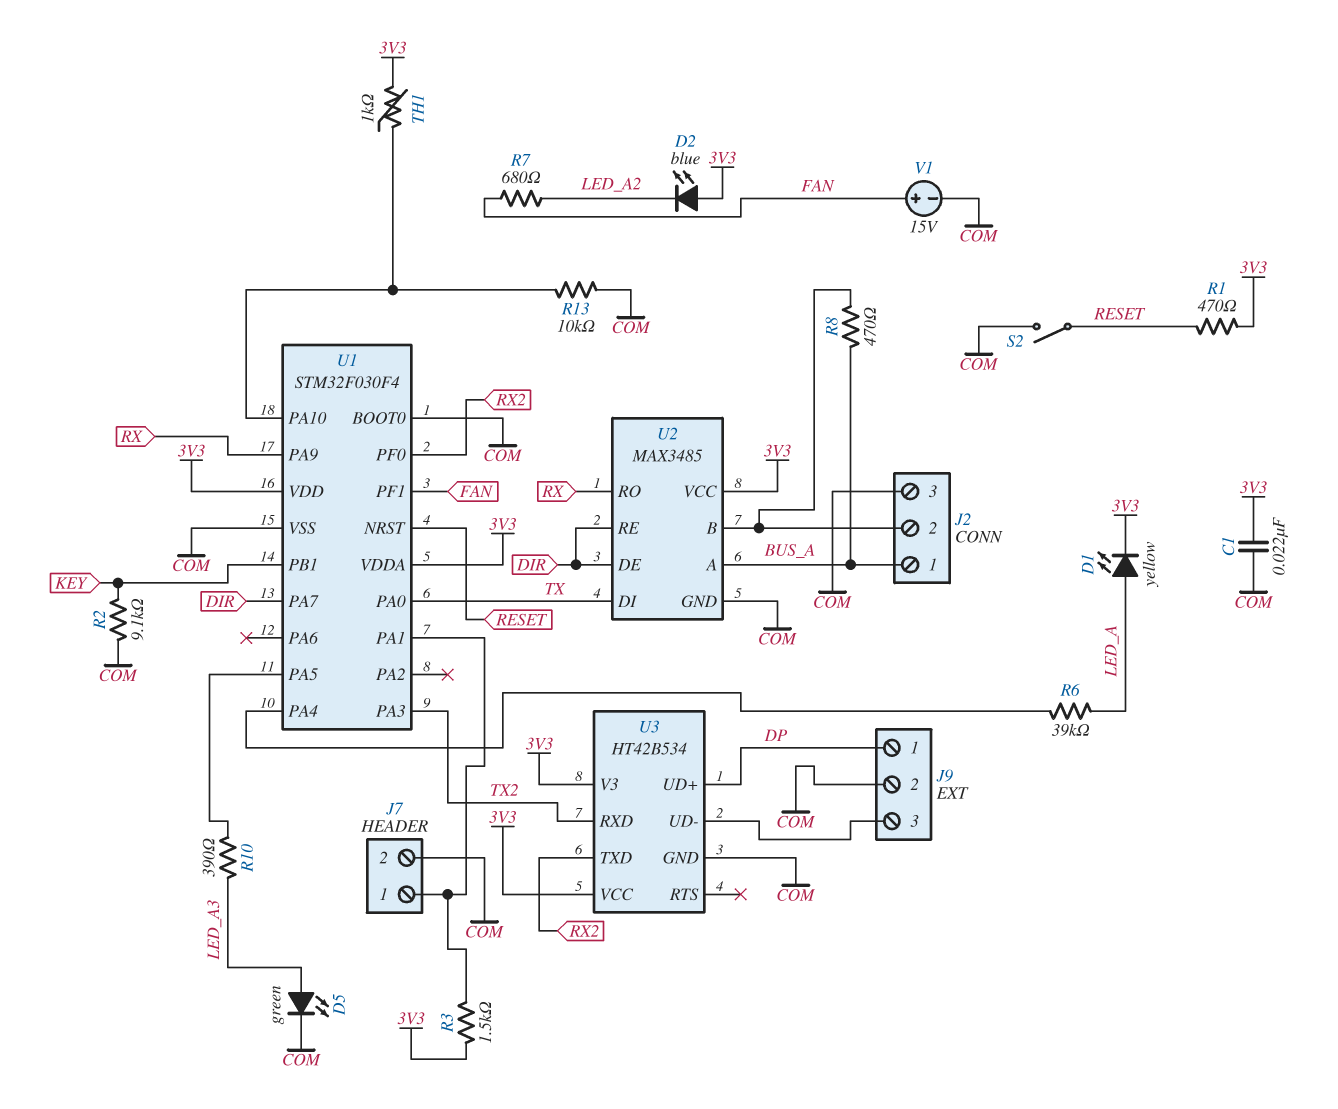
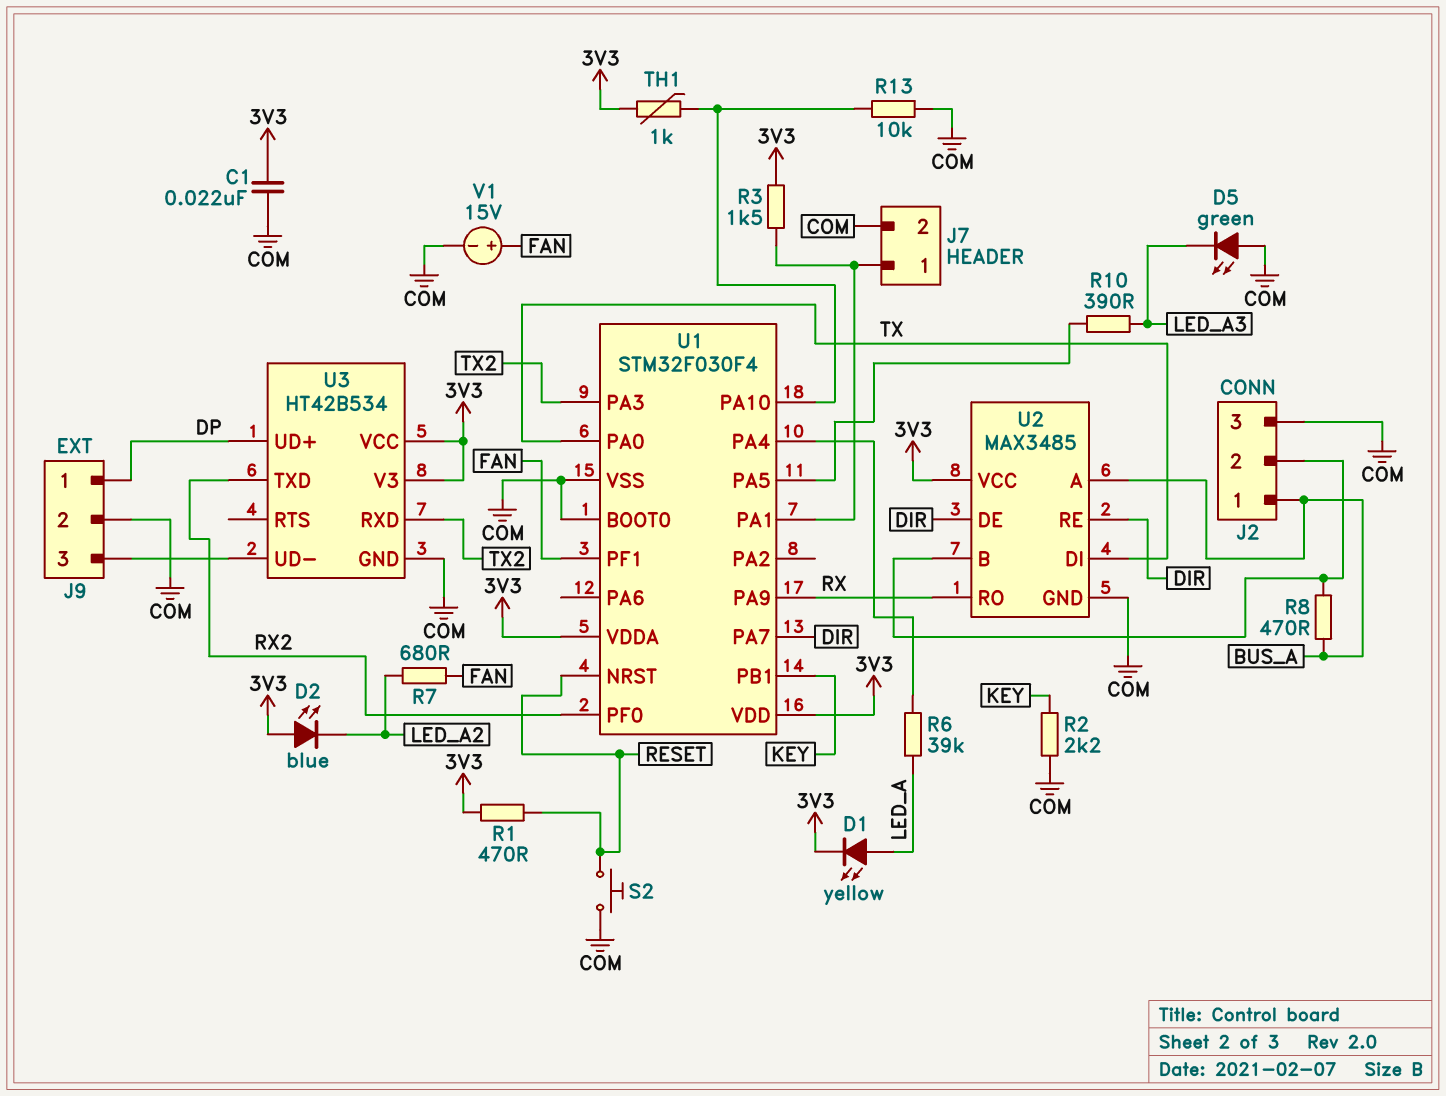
D5: LED green (A LED_A3, K COM) -> LED green (A COM, K LED_A3)
R2: 9.1k (COM, KEY) -> 2.2k (COM, KEY)
S2: switch (COM, RESET) -> button (COM, RESET)

